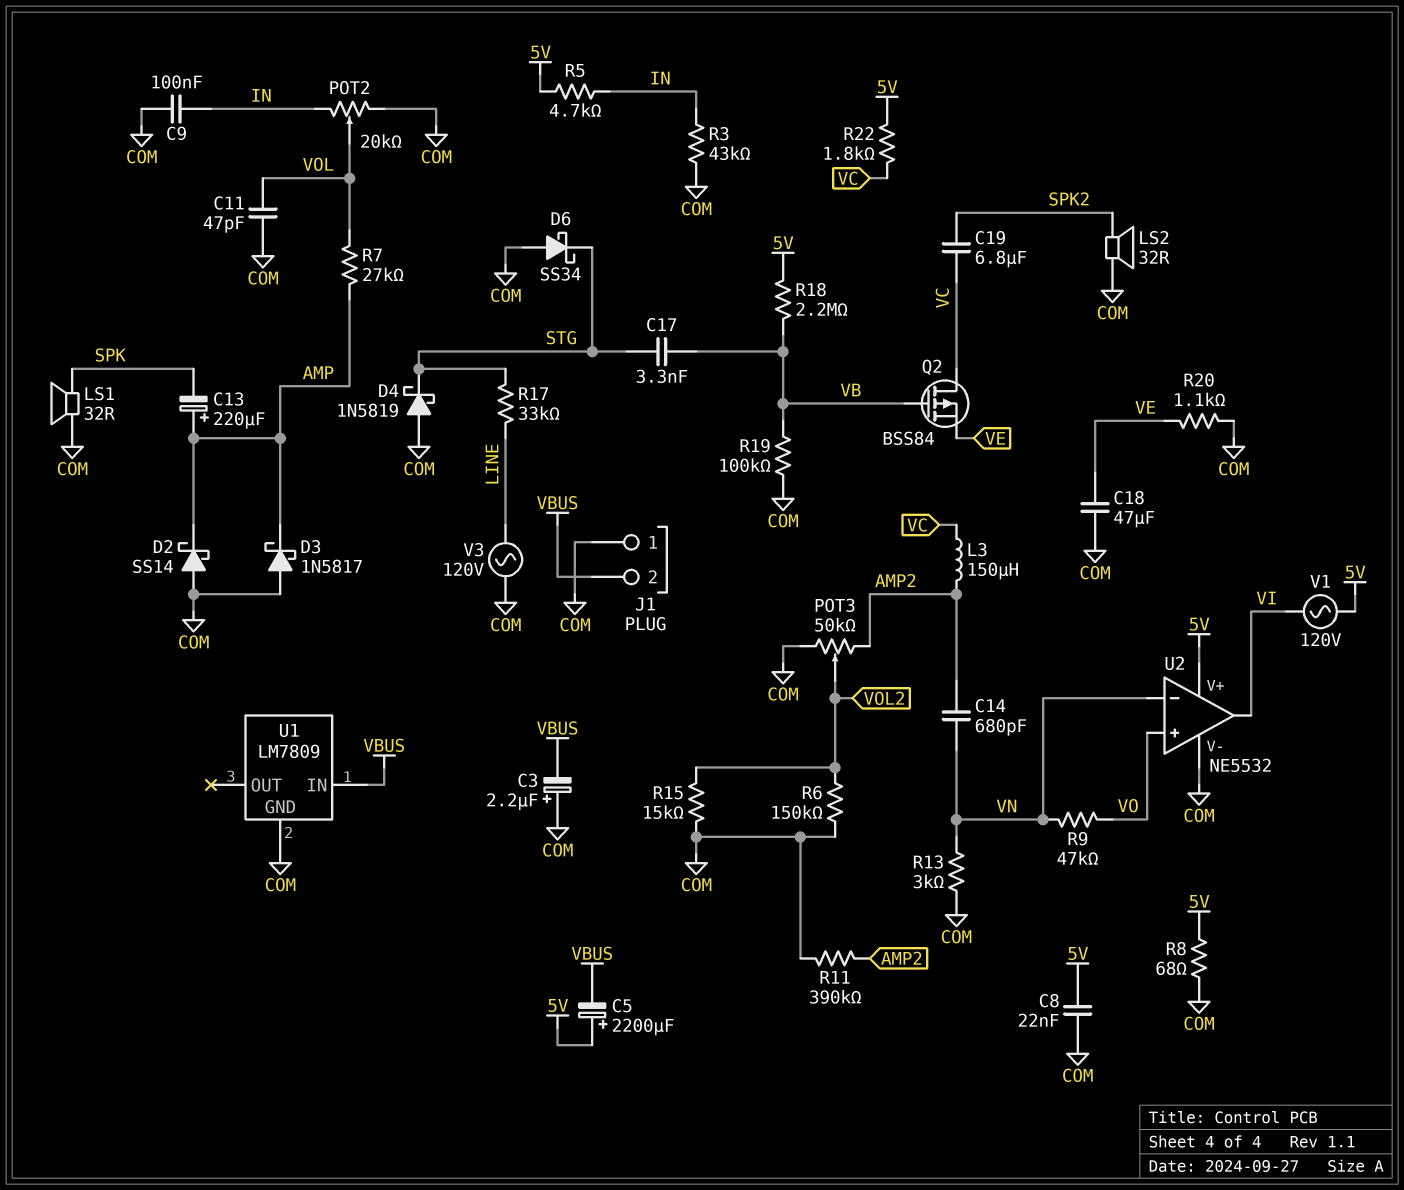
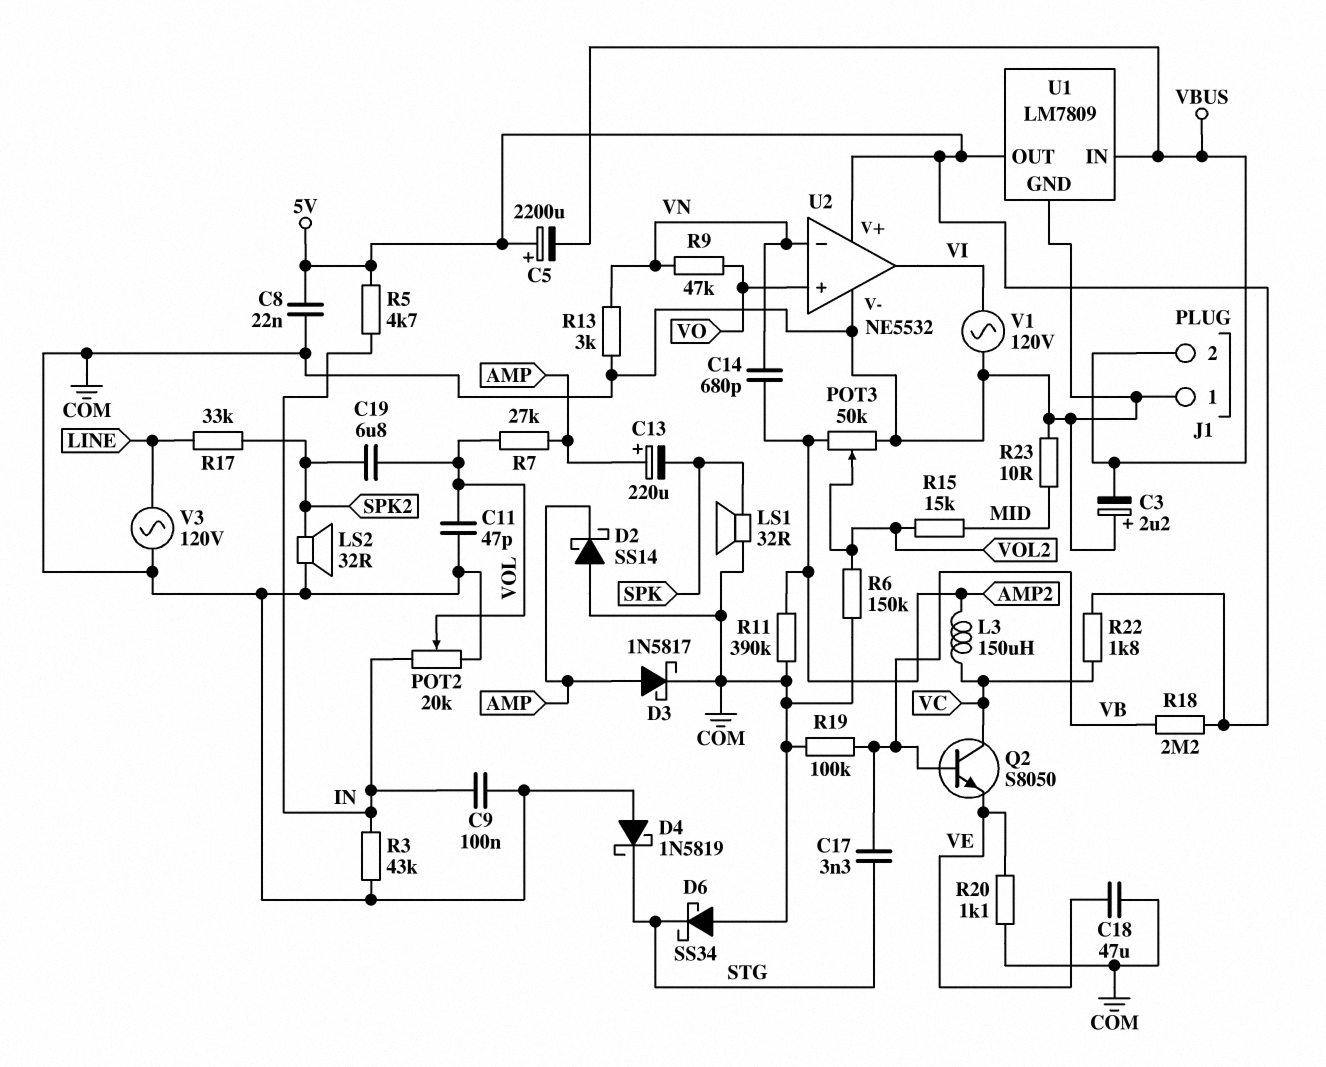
C19: 6.8uF (SPK2, VC) -> 6.8uF (SPK2, VOL)
D3: schottky 1N5817 (A COM, K AMP) -> schottky 1N5817 (A AMP, K COM)
Q2: PMOS BSS84 (G VB, D VC, S VE) -> NPN S8050 (B VB, C VC, E VE)
R8: 68 (5V, COM) -> none
R15: 15k (COM, VOL2) -> 15k (MID, VOL2)
R17: 33k (LINE, STG) -> 33k (LINE, SPK2)
R23: none -> 10 (COM, MID)
U1 pin OUT: none -> 5V
V1: AC 120V (5V, VI) -> AC 120V (COM, VI)

